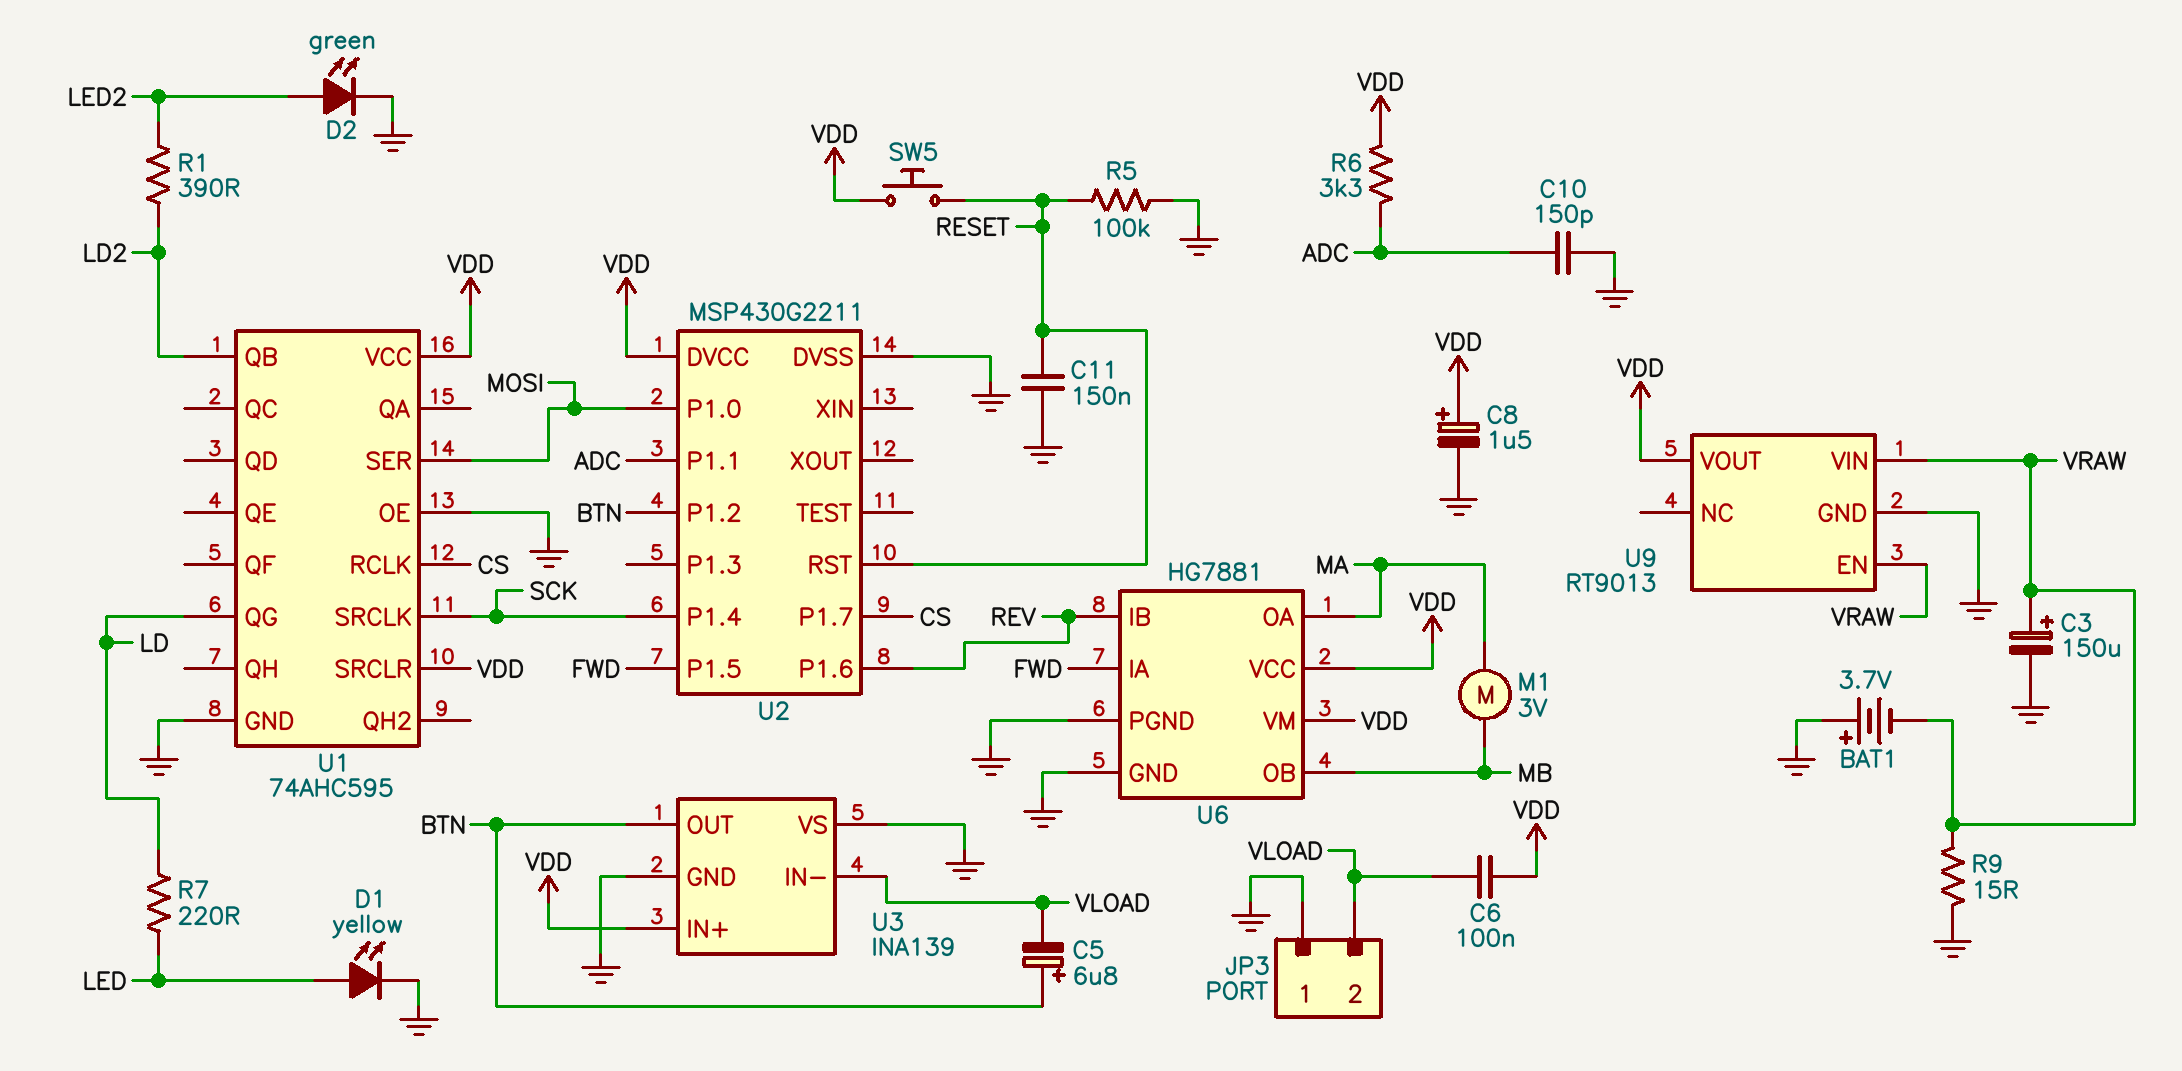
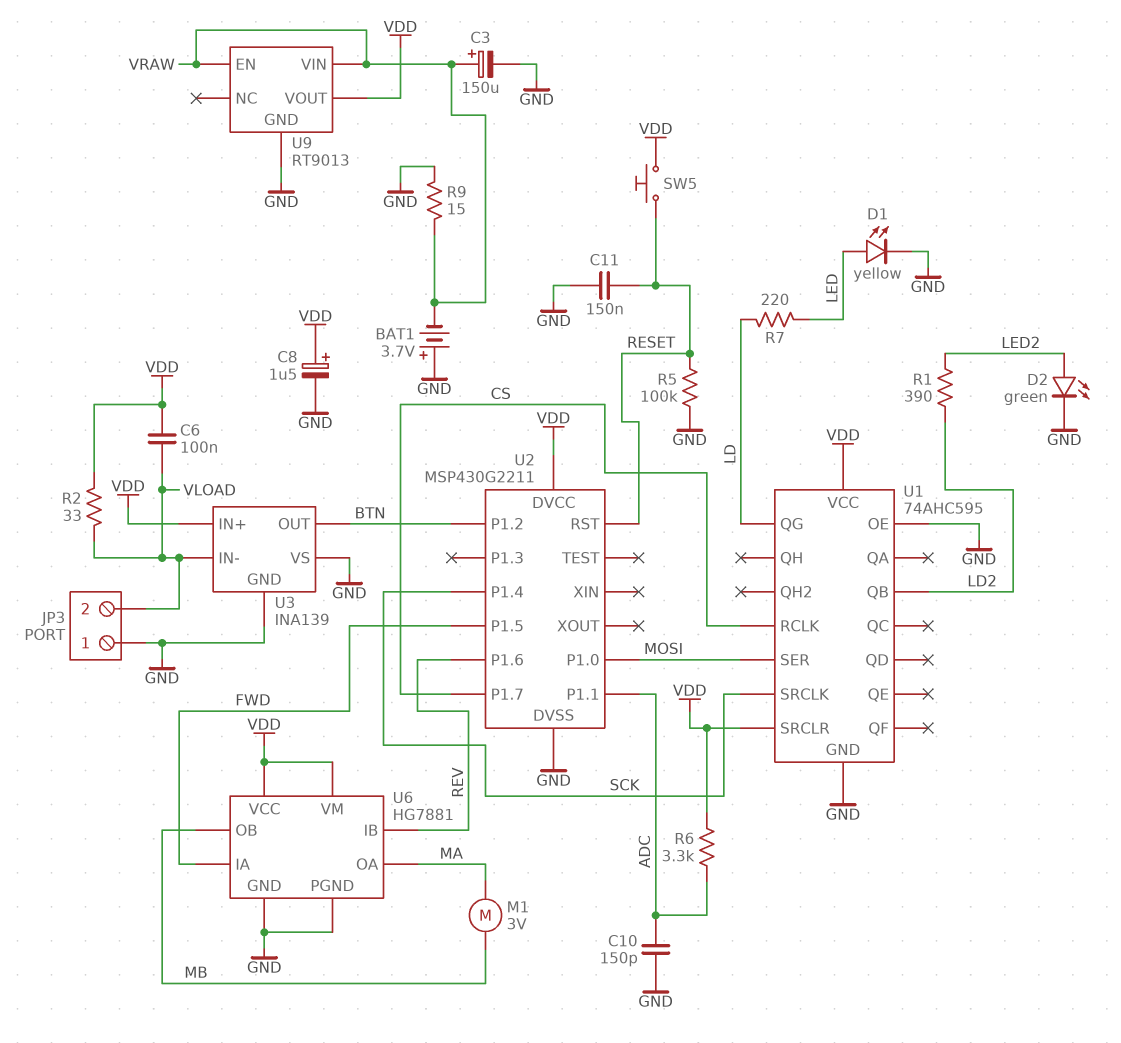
C5: 6.8uF (plus BTN, minus VLOAD) -> none
R2: none -> 33 (VDD, VLOAD)

